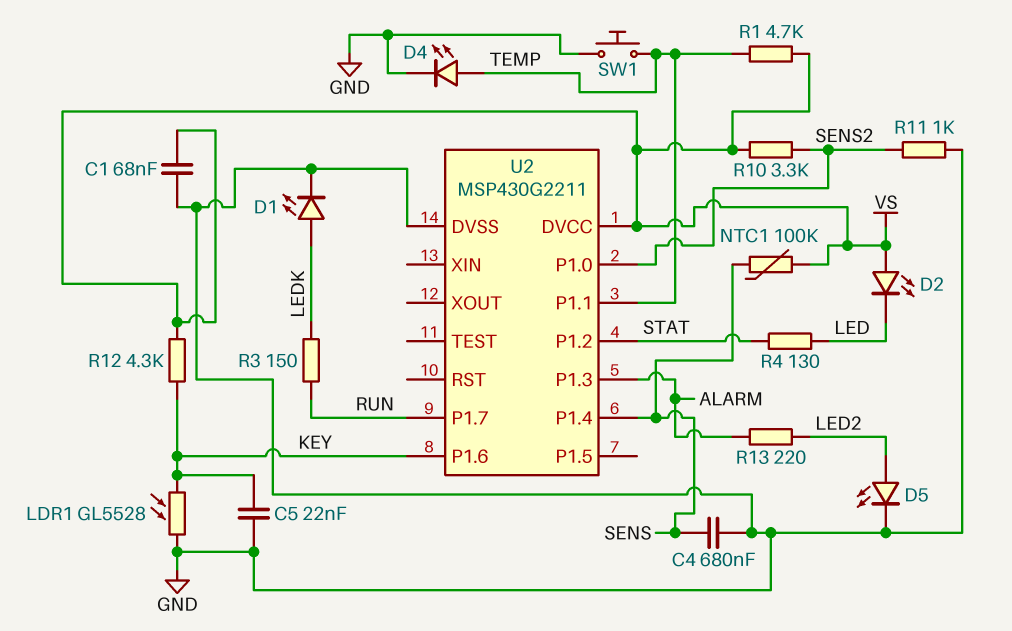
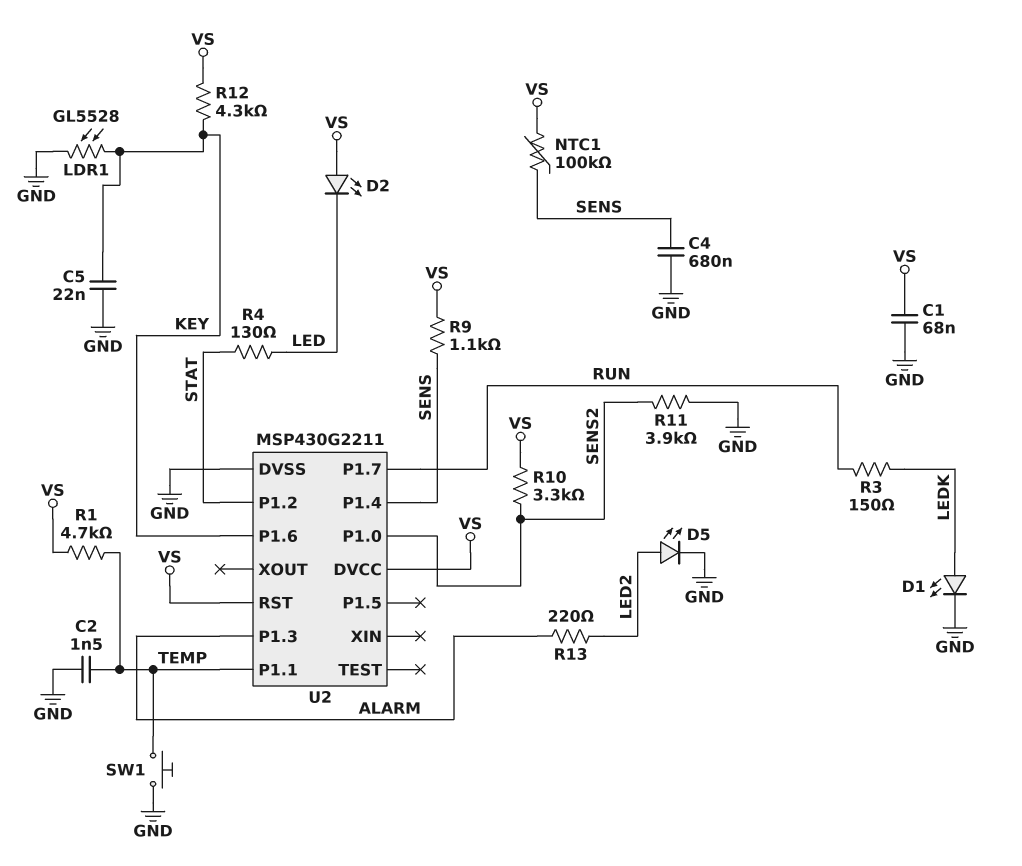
C2: none -> 1.5nF (GND, TEMP)
D4: LED (A TEMP, K GND) -> none
R9: none -> 1.1k (SENS, VS)
R11: 1k (GND, SENS2) -> 3.9k (GND, SENS2)
U2 pin RST: none -> VS

